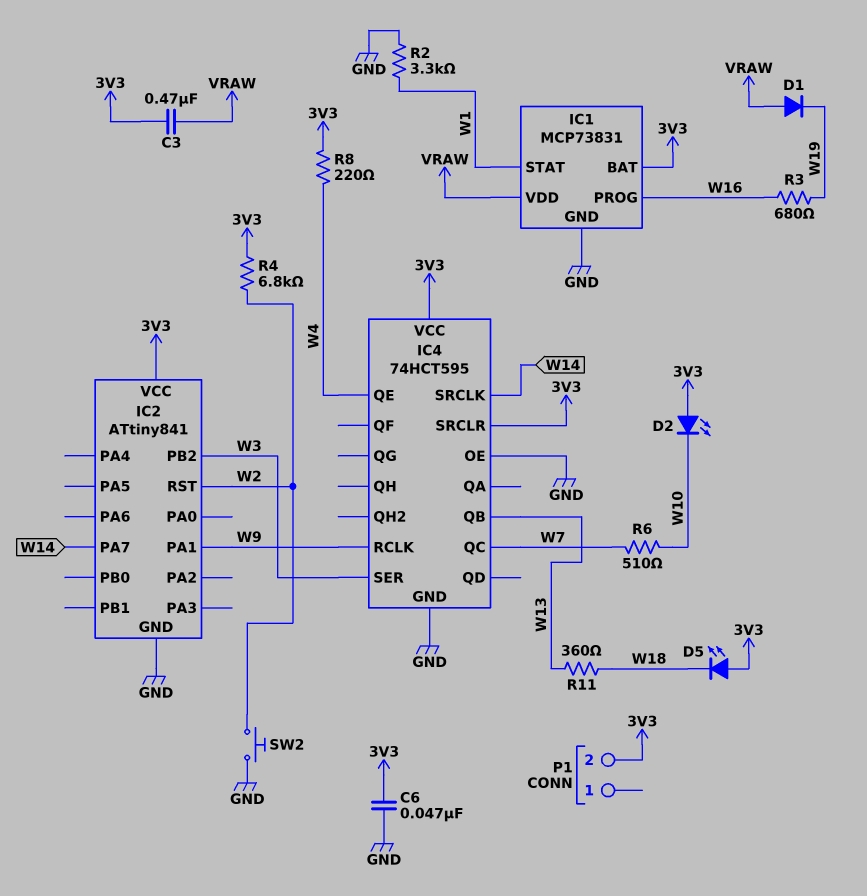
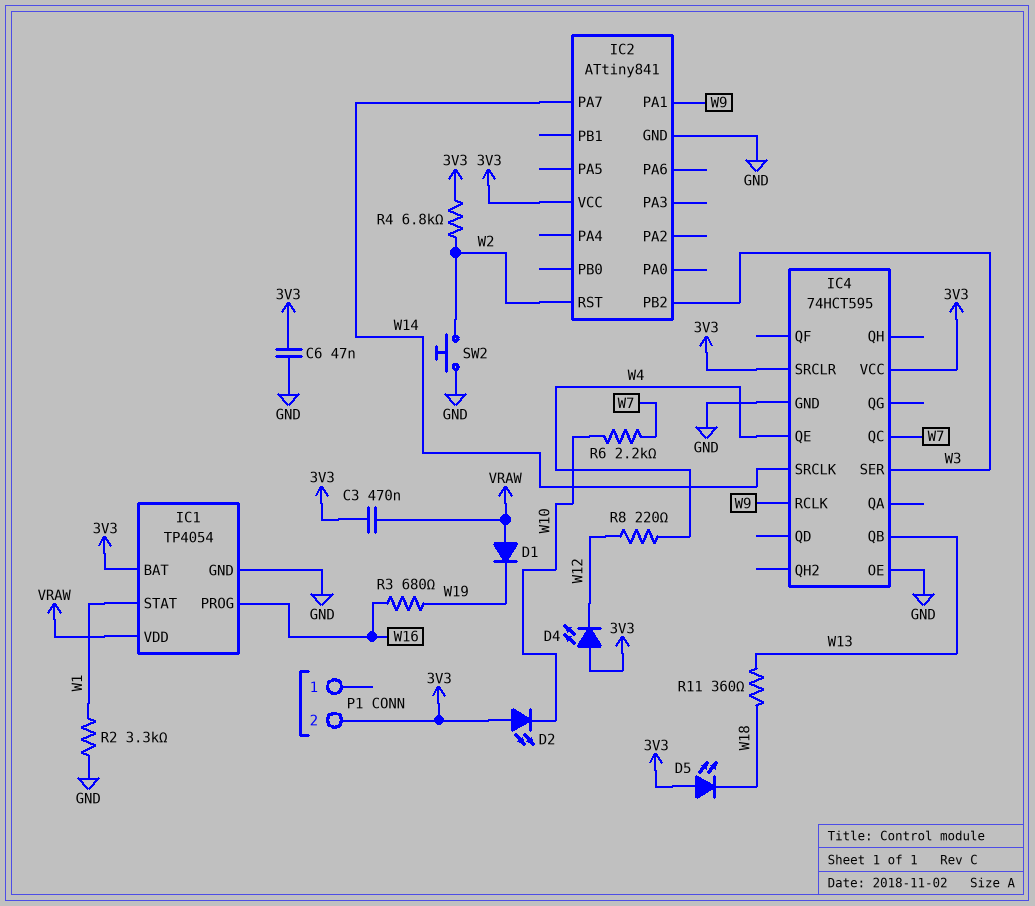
D4: none -> LED (A 3V3, K W12)
IC1: MCP73831 -> TP4054
R6: 510 (W7, W10) -> 2.2k (W7, W10)
R8: 220 (3V3, W4) -> 220 (W4, W12)

